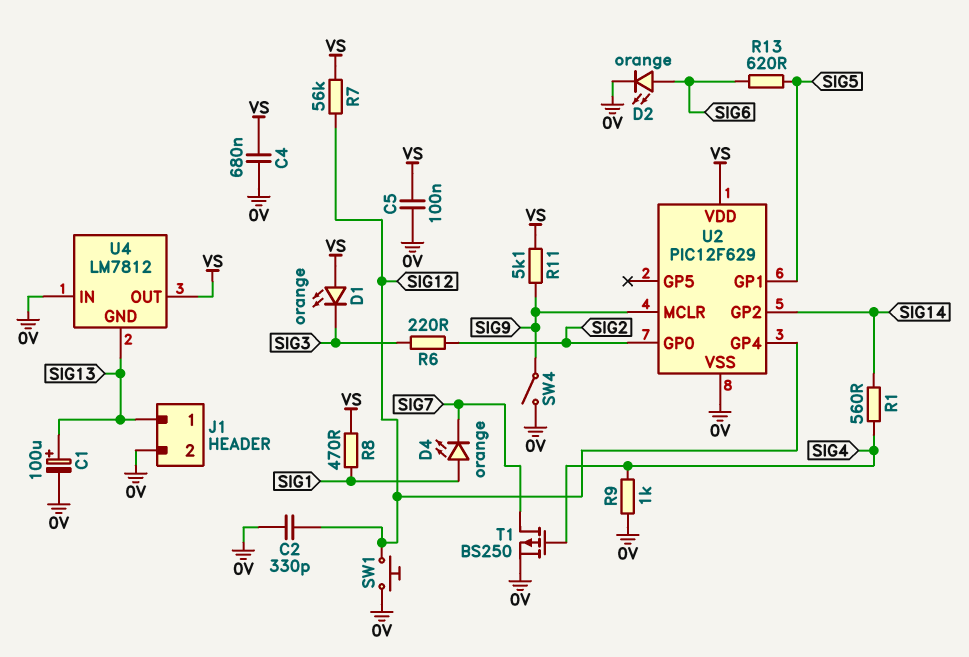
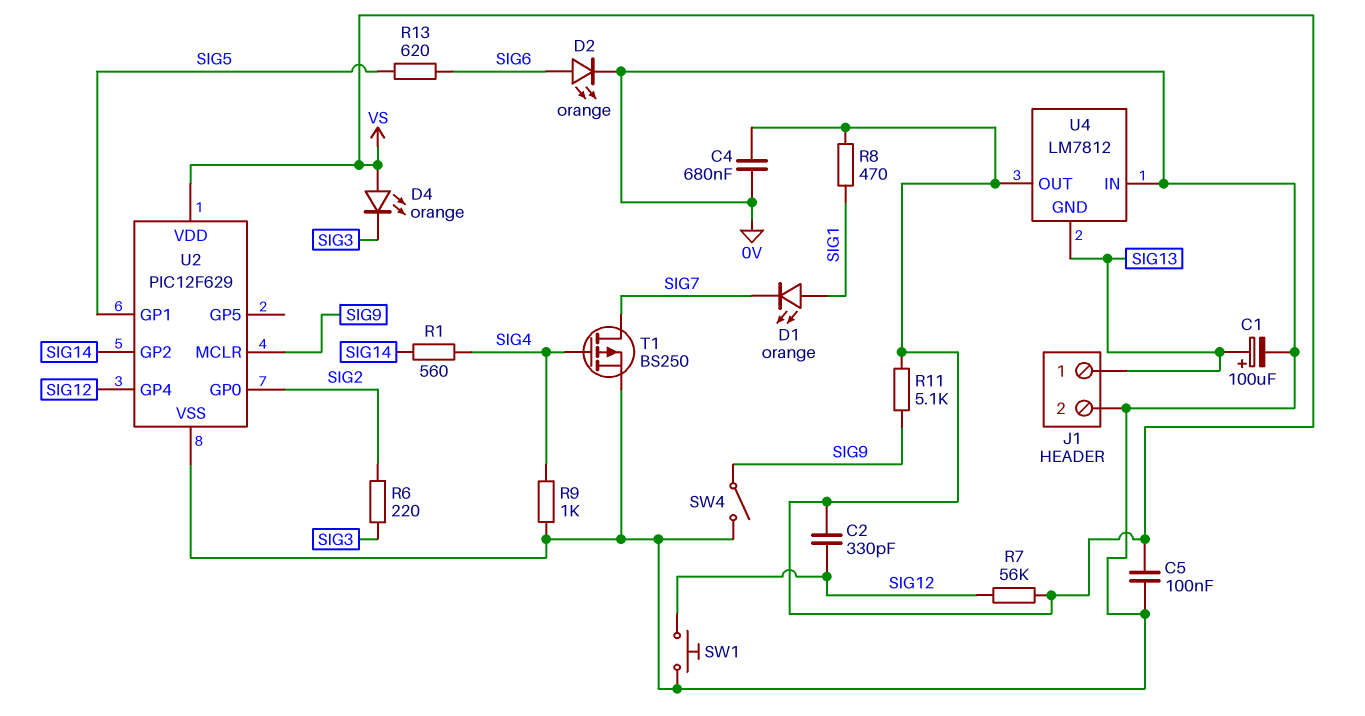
C2: 330pF (0V, SIG12) -> 330pF (SIG12, VS)
D1: LED orange (A VS, K SIG3) -> LED orange (A SIG1, K SIG7)
D4: LED orange (A SIG1, K SIG7) -> LED orange (A VS, K SIG3)

